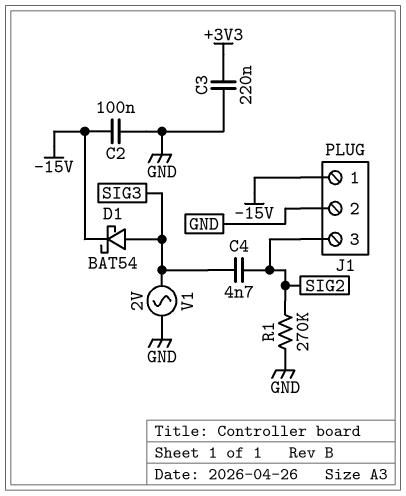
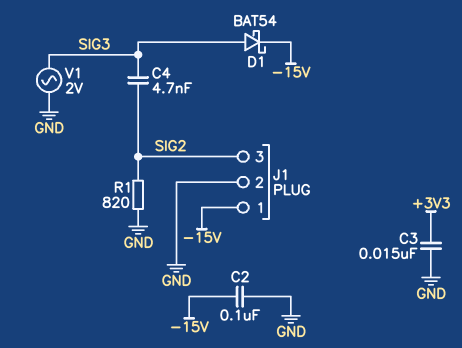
C3: 220nF (+3V3, GND) -> 15nF (+3V3, GND)
R1: 270k (GND, SIG2) -> 820 (GND, SIG2)

